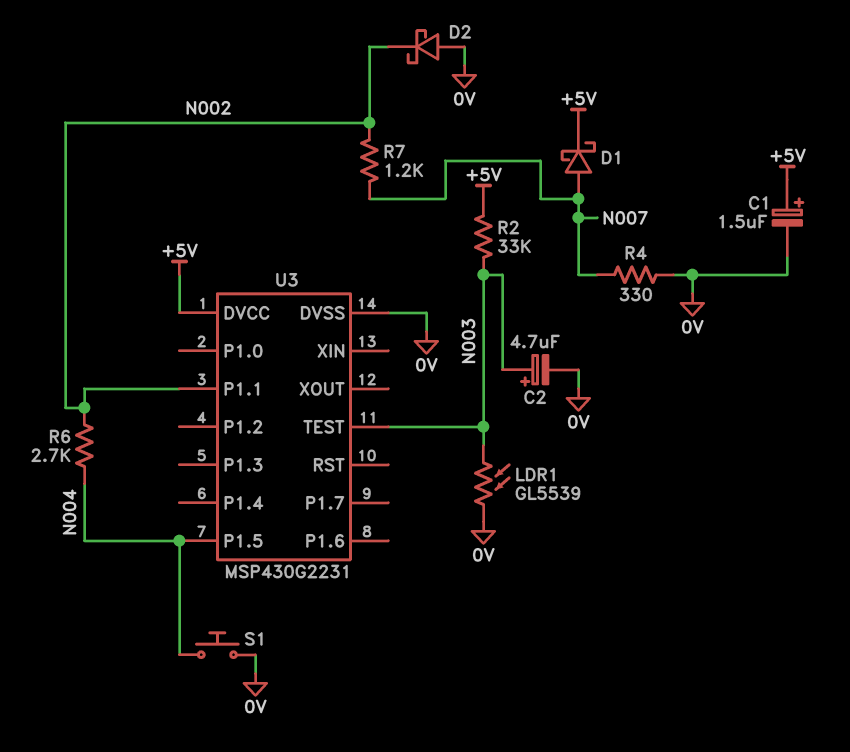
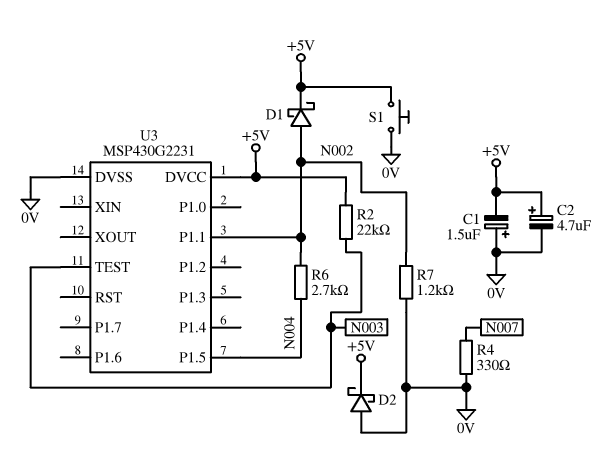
C1: 1.5uF (plus +5V, minus 0V) -> 1.5uF (plus 0V, minus +5V)
C2: 4.7uF (plus N003, minus 0V) -> 4.7uF (plus +5V, minus 0V)
D1: schottky (A N007, K +5V) -> schottky (A N002, K +5V)
D2: schottky (A 0V, K N002) -> schottky (A 0V, K +5V)
LDR1: GL5539 (0V, N003) -> none
R2: 33k (+5V, N003) -> 22k (+5V, N003)
R7: 1.2k (N002, N007) -> 1.2k (0V, N002)
S1: button (0V, N004) -> button (+5V, 0V)

